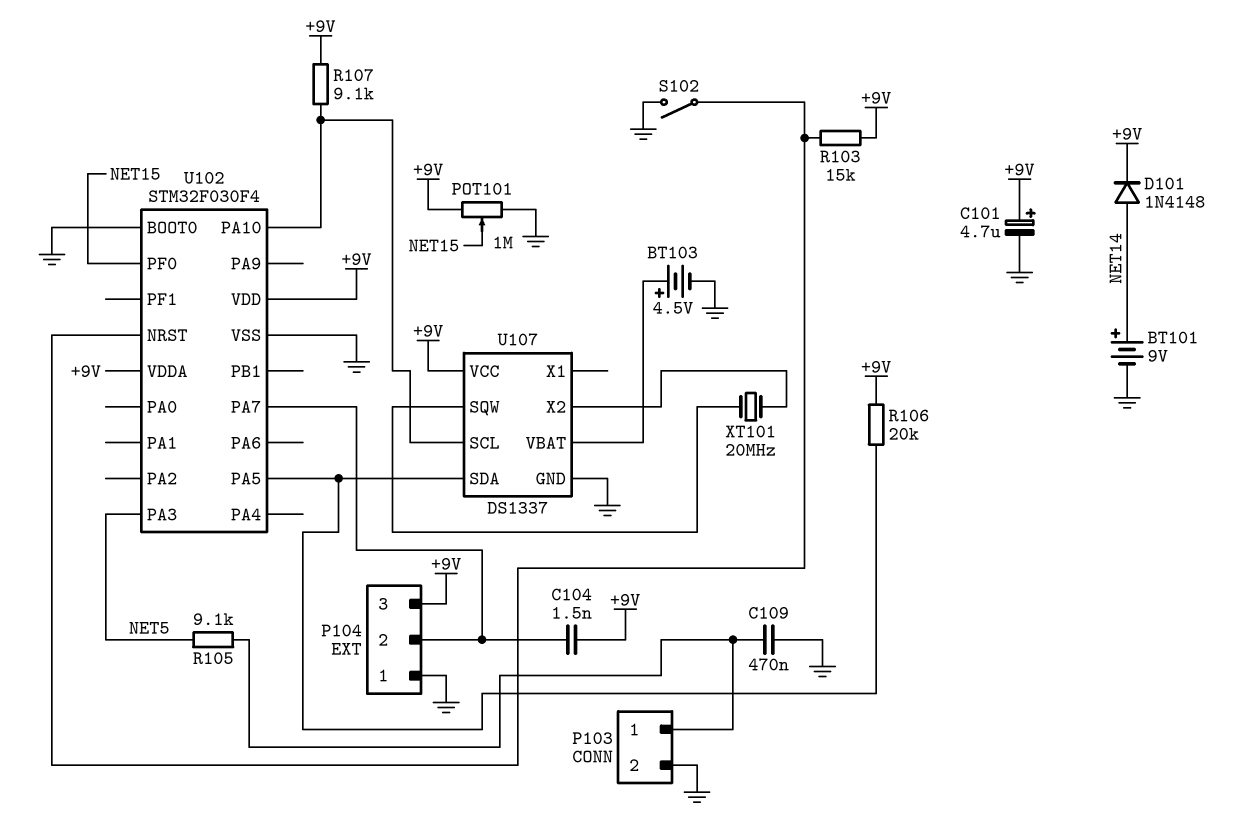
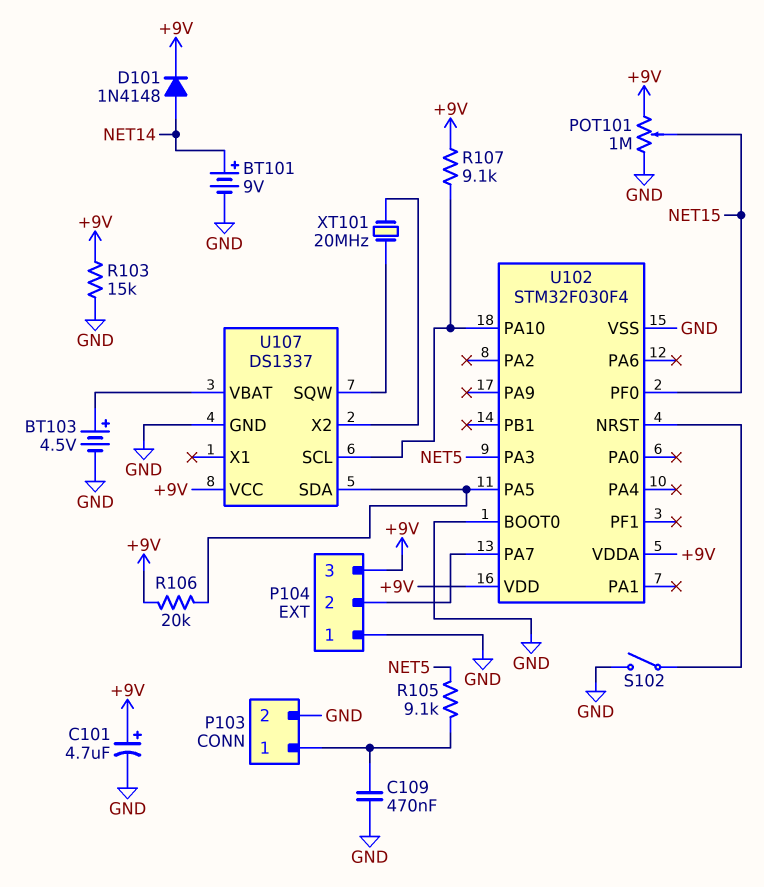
C104: 1.5nF (+9V, P104/2) -> none
R103: 15k (+9V, U102/NRST) -> 15k (+9V, GND)

